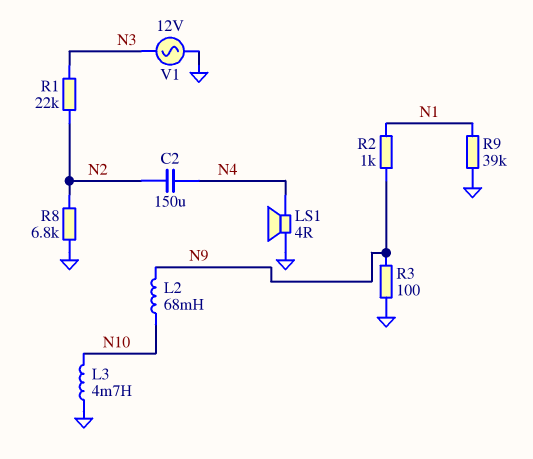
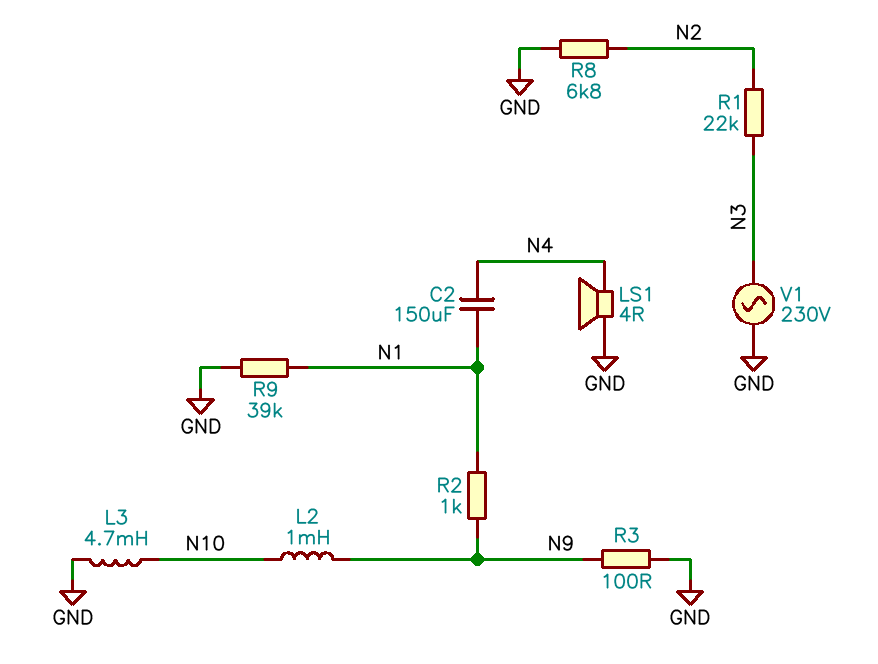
C2: 150uF (N2, N4) -> 150uF (N1, N4)
L2: 68mH (N9, N10) -> 1mH (N9, N10)
V1: AC 12V (GND, N3) -> AC 230V (GND, N3)

